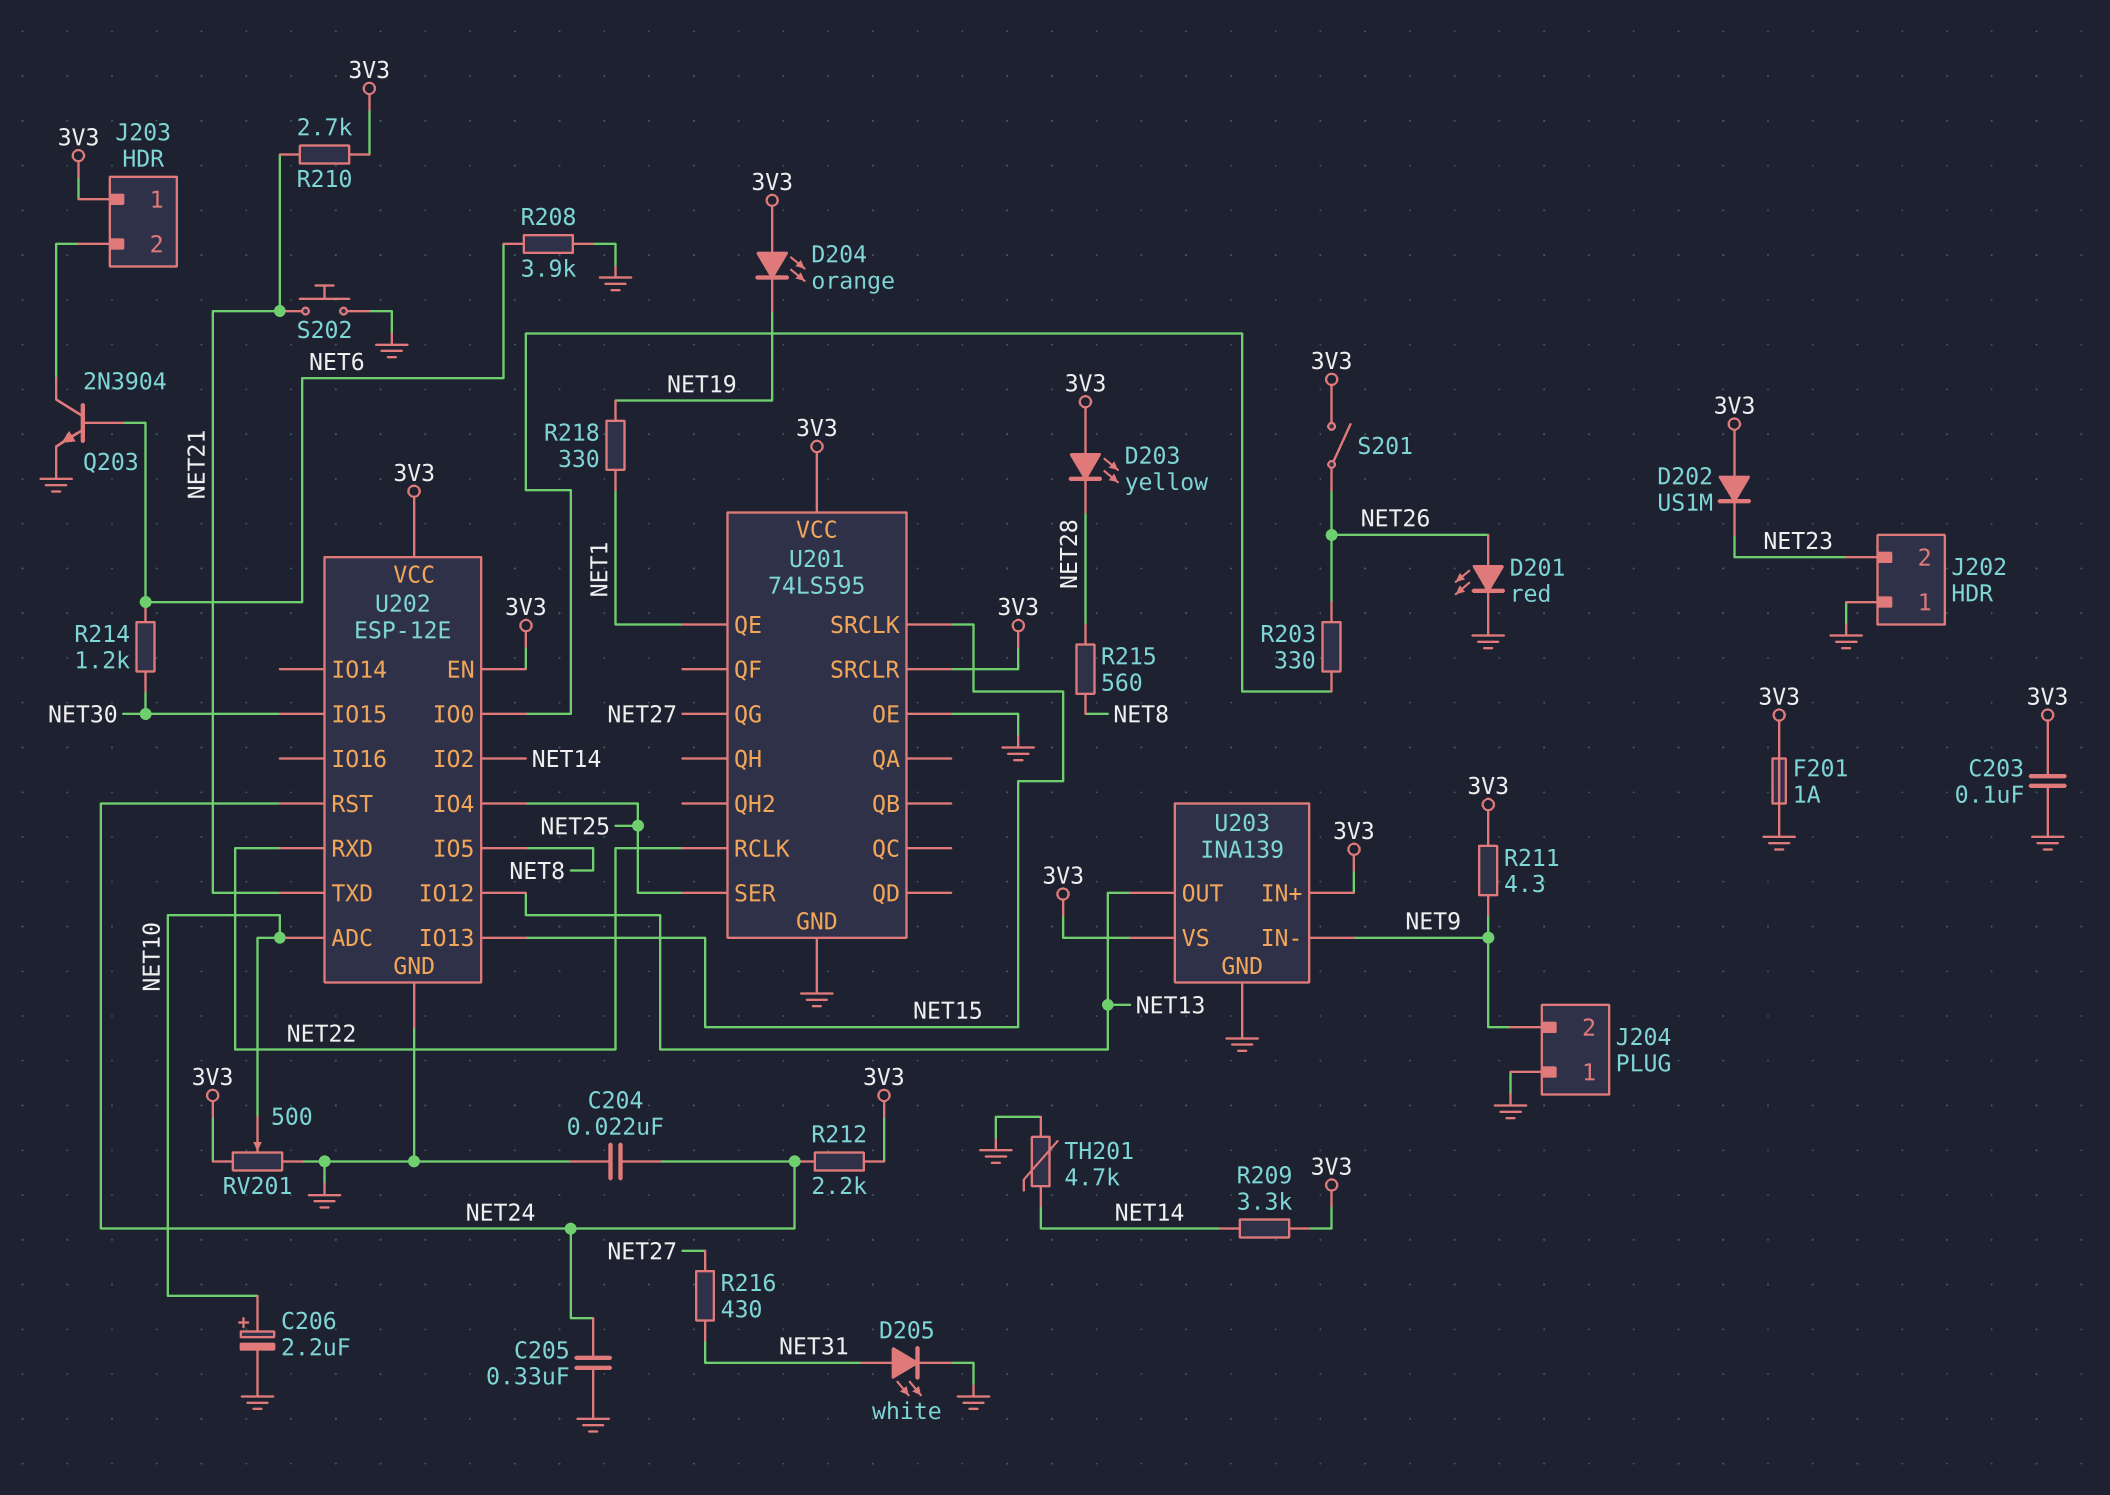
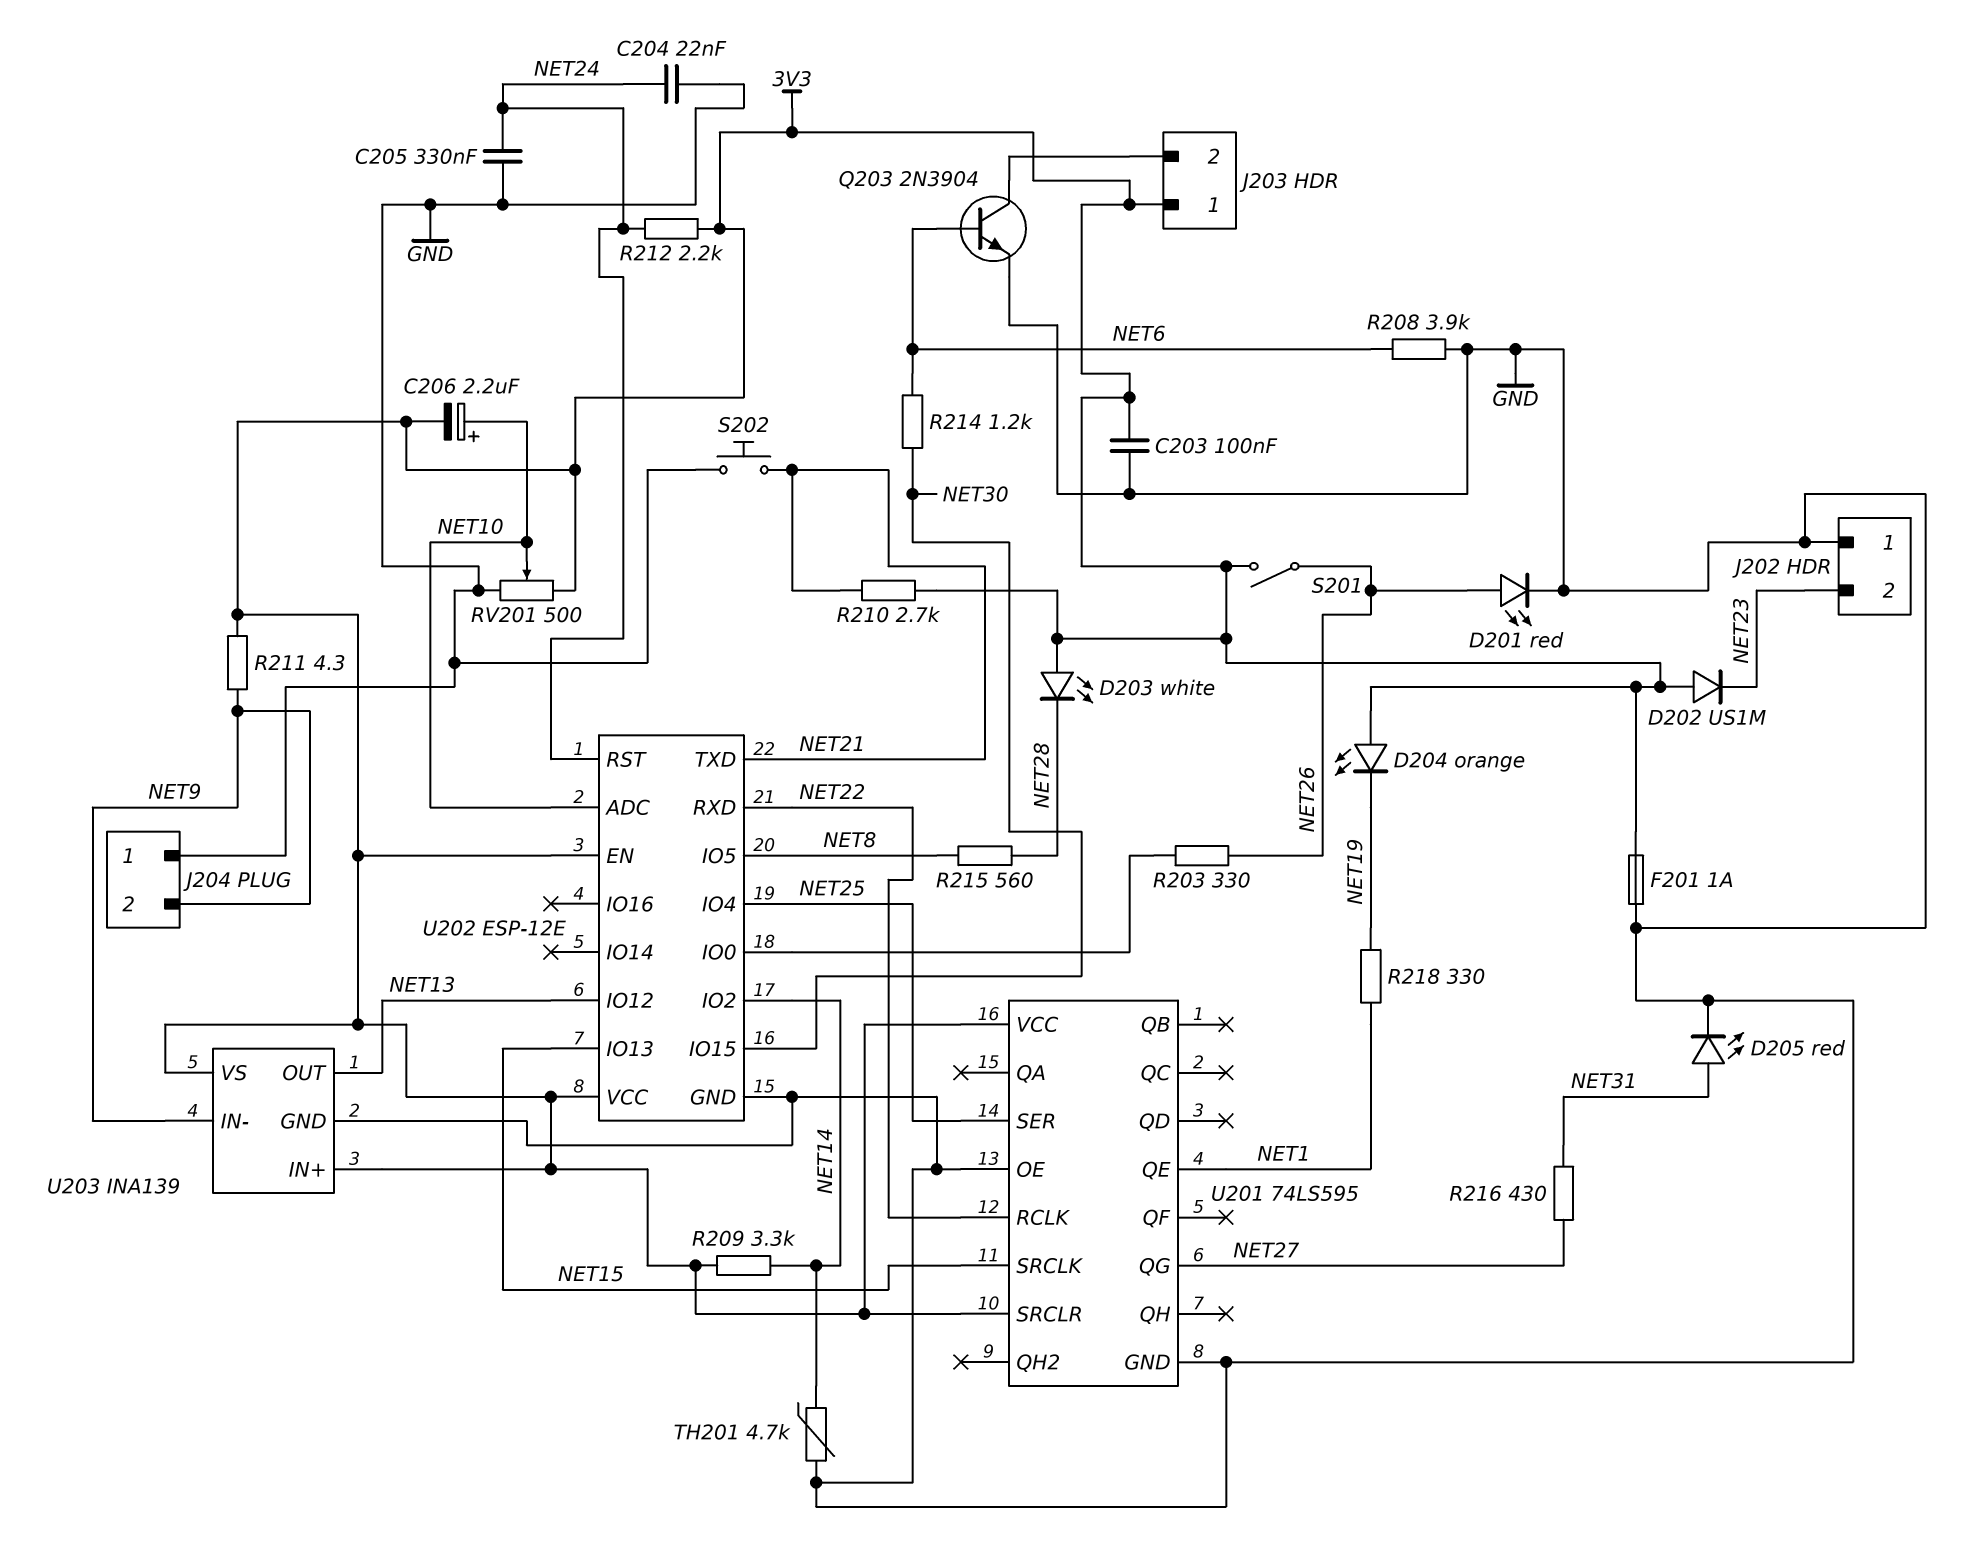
C206: 2.2uF (plus NET10, minus GND) -> 2.2uF (plus NET10, minus 3V3)
D203: LED yellow (A 3V3, K NET28) -> LED white (A 3V3, K NET28)
D205: LED white (A NET31, K GND) -> LED red (A NET31, K GND)

